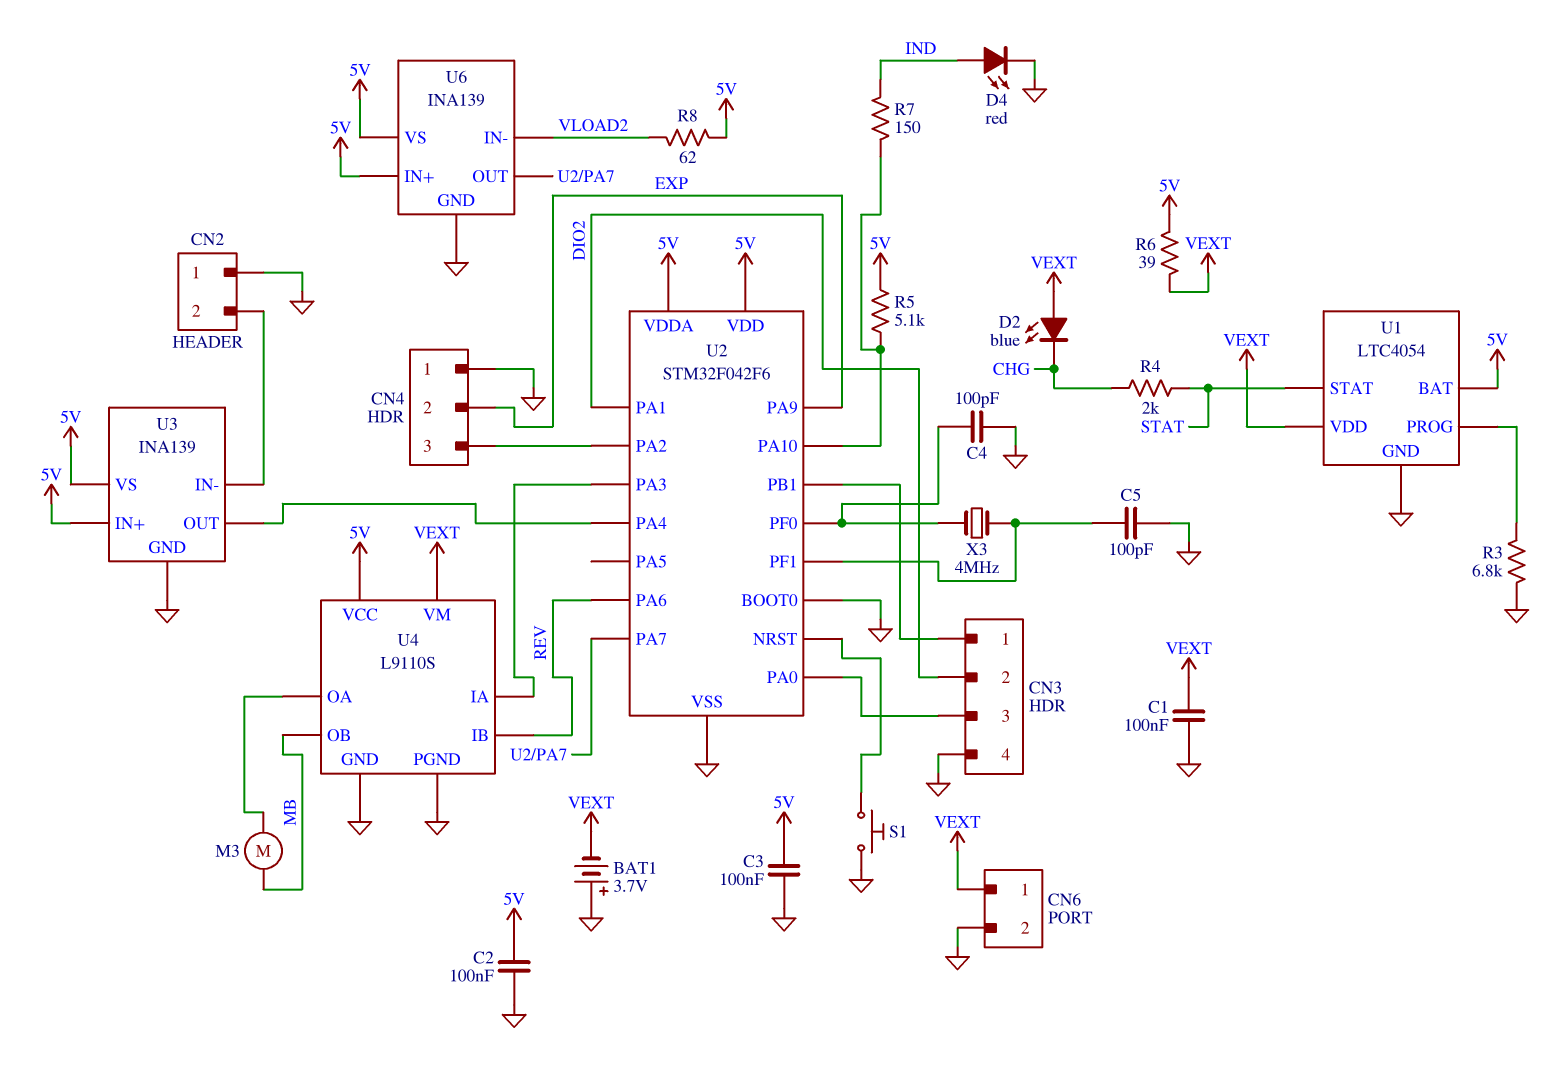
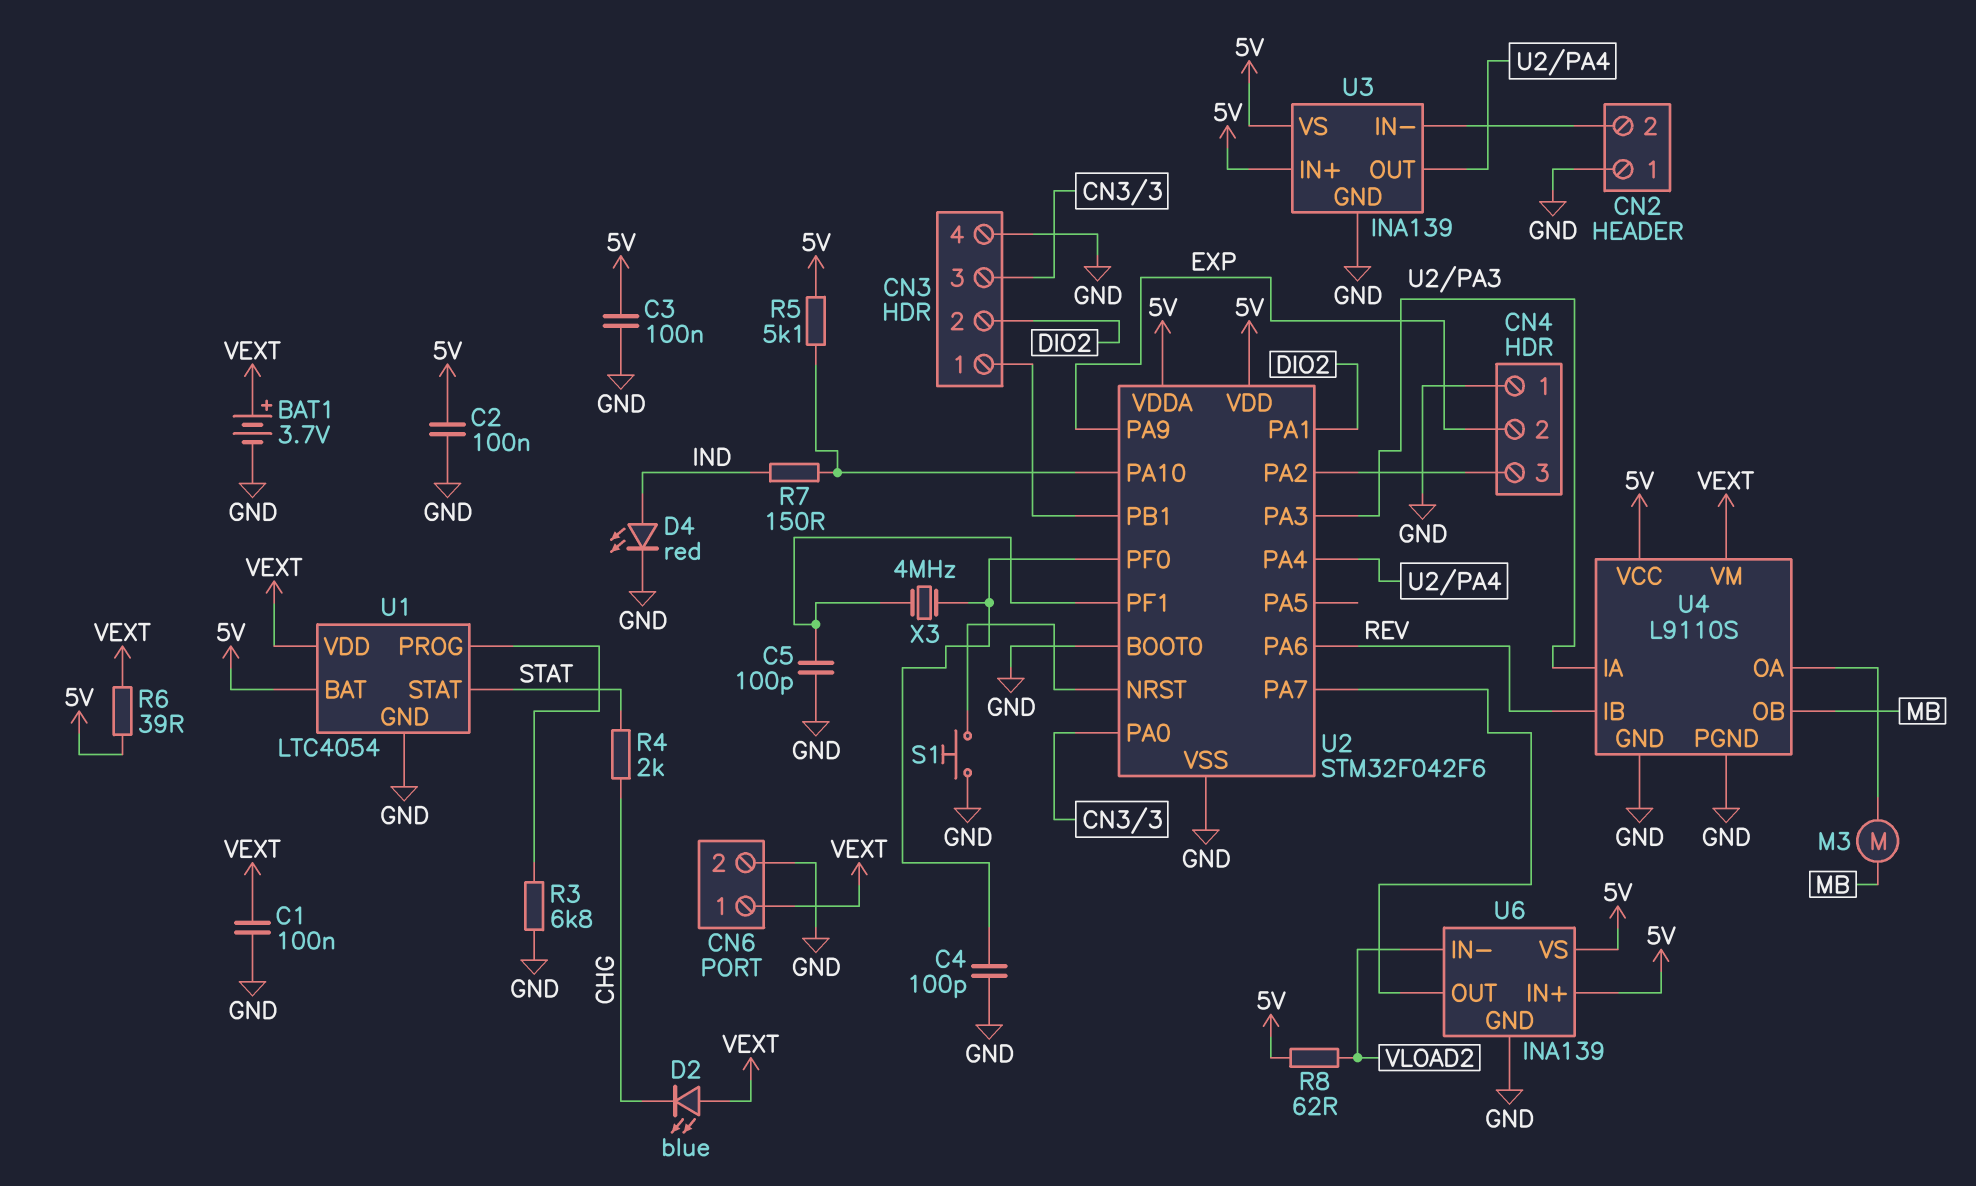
BAT1: 3.7V (plus GND, minus VEXT) -> 3.7V (plus VEXT, minus GND)

